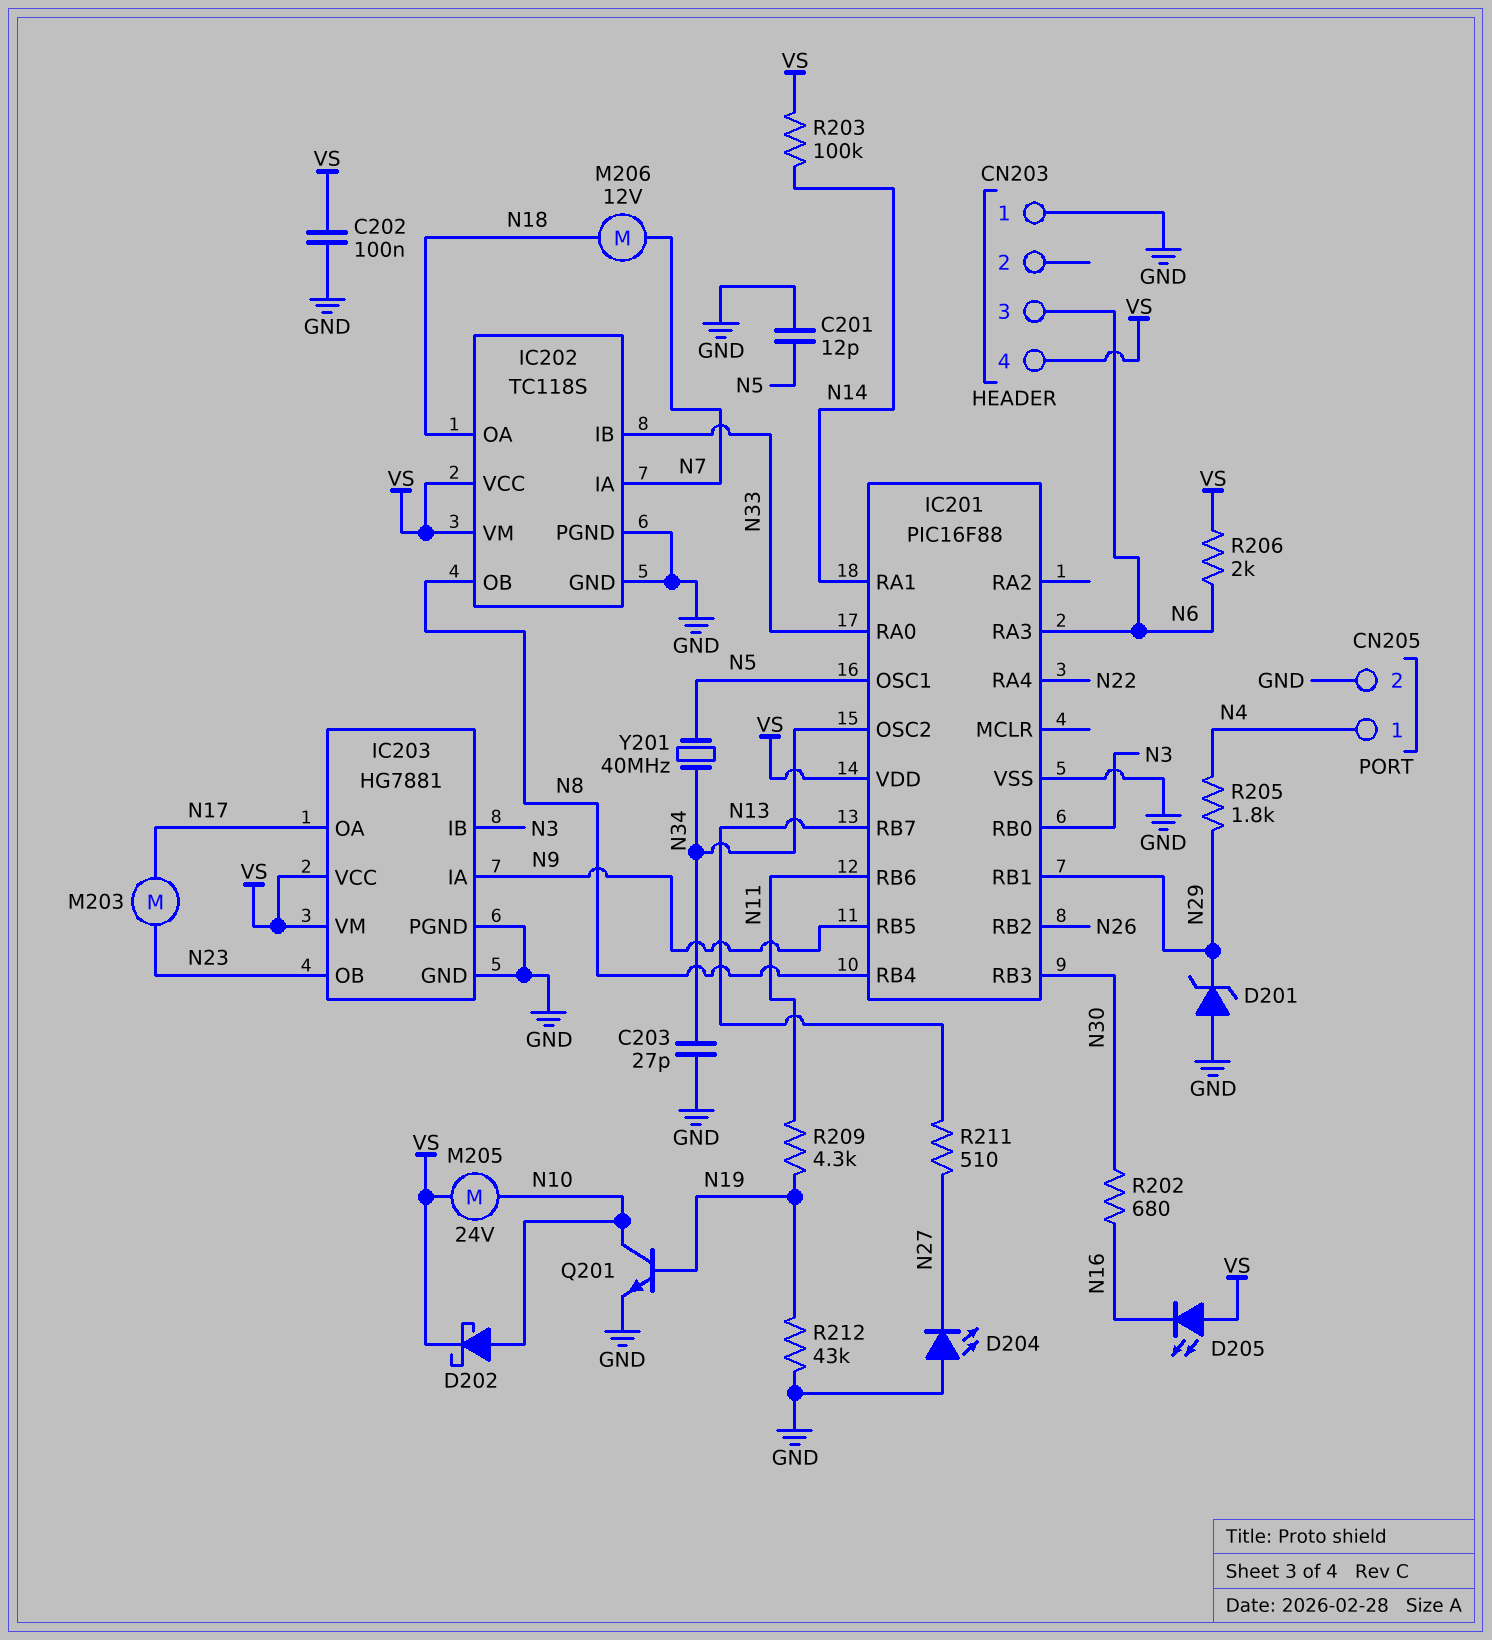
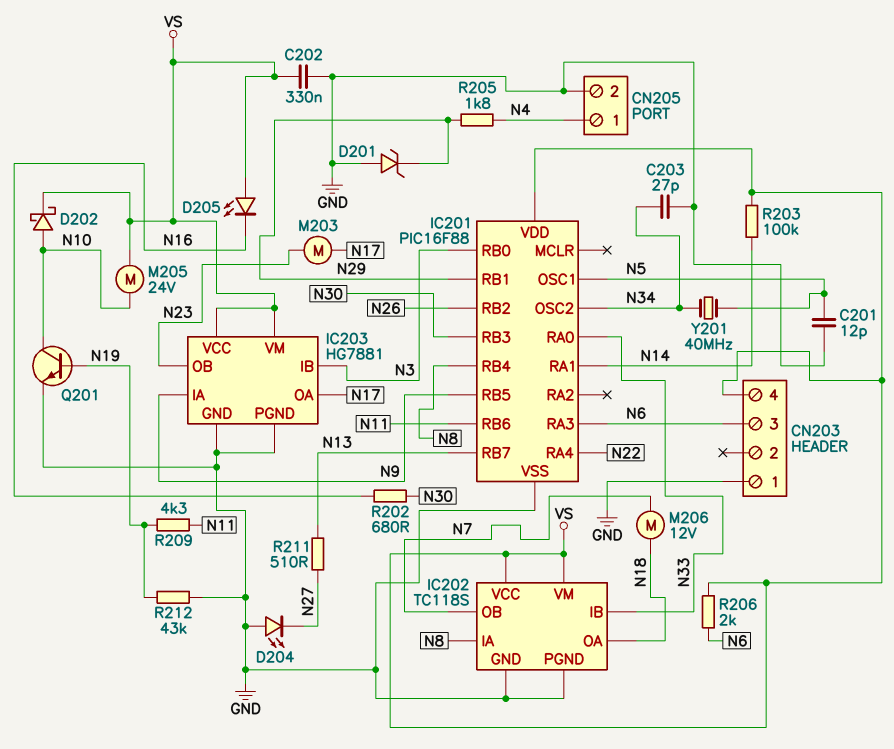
C202: 100nF (GND, VS) -> 330nF (GND, VS)
IC202 pin IA: N7 -> N8
IC202 pin OB: N8 -> N7

